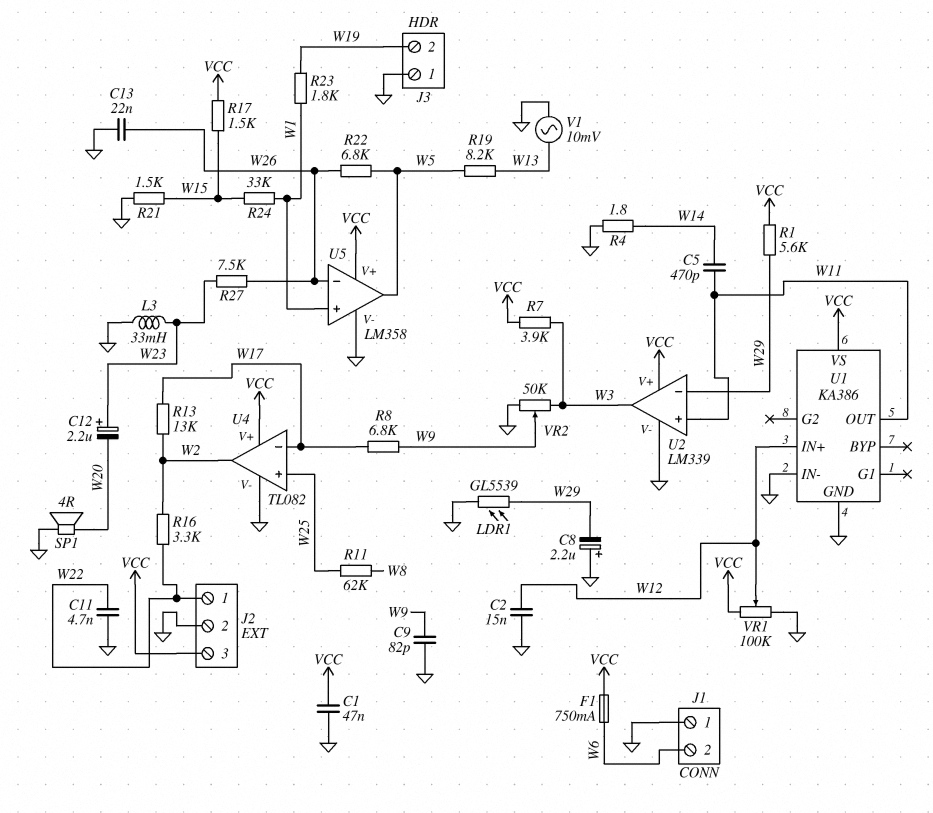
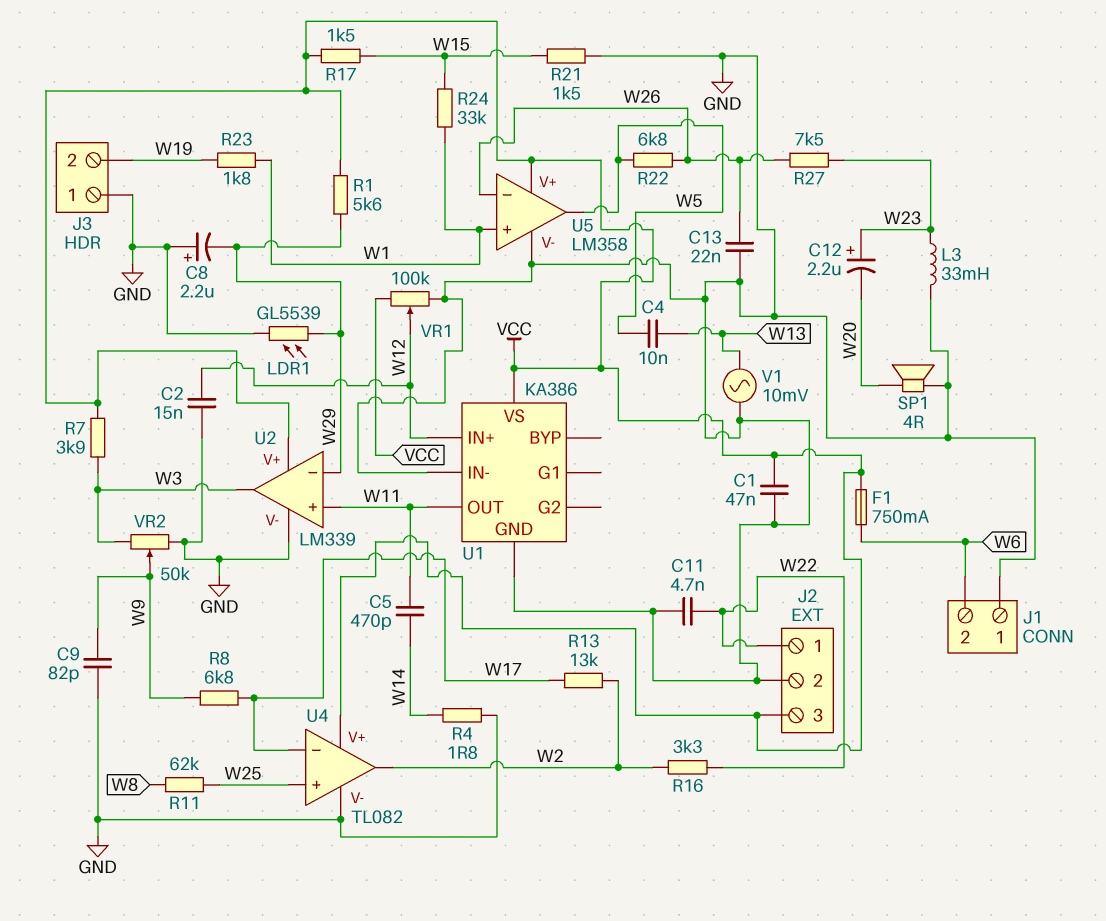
C4: none -> 10nF (W5, W13)
R19: 8.2k (W5, W13) -> none

